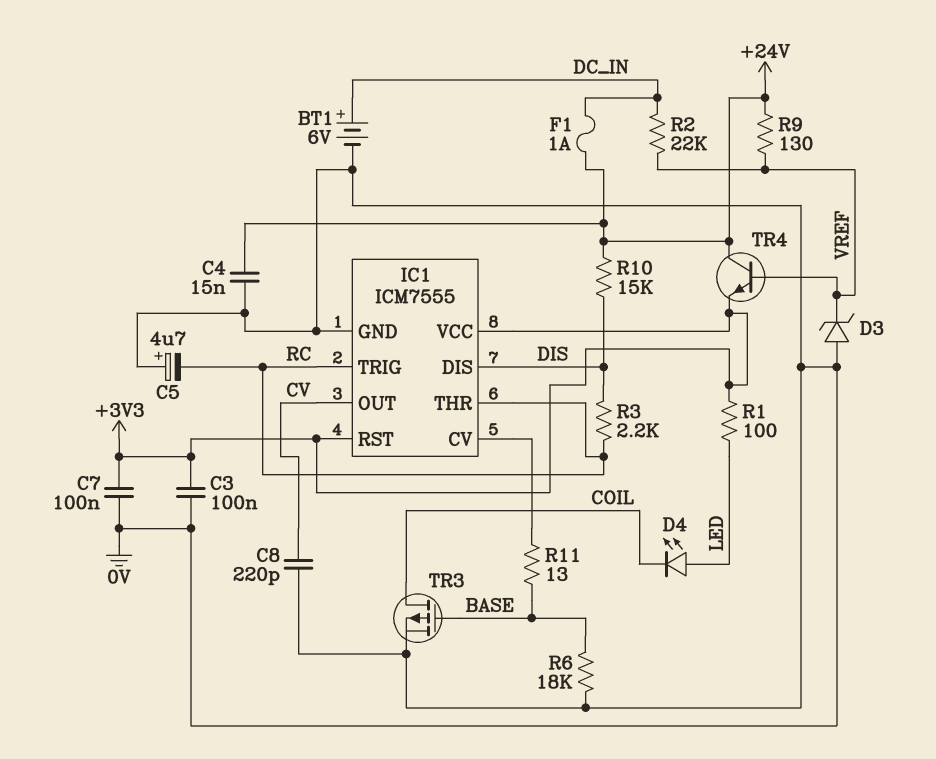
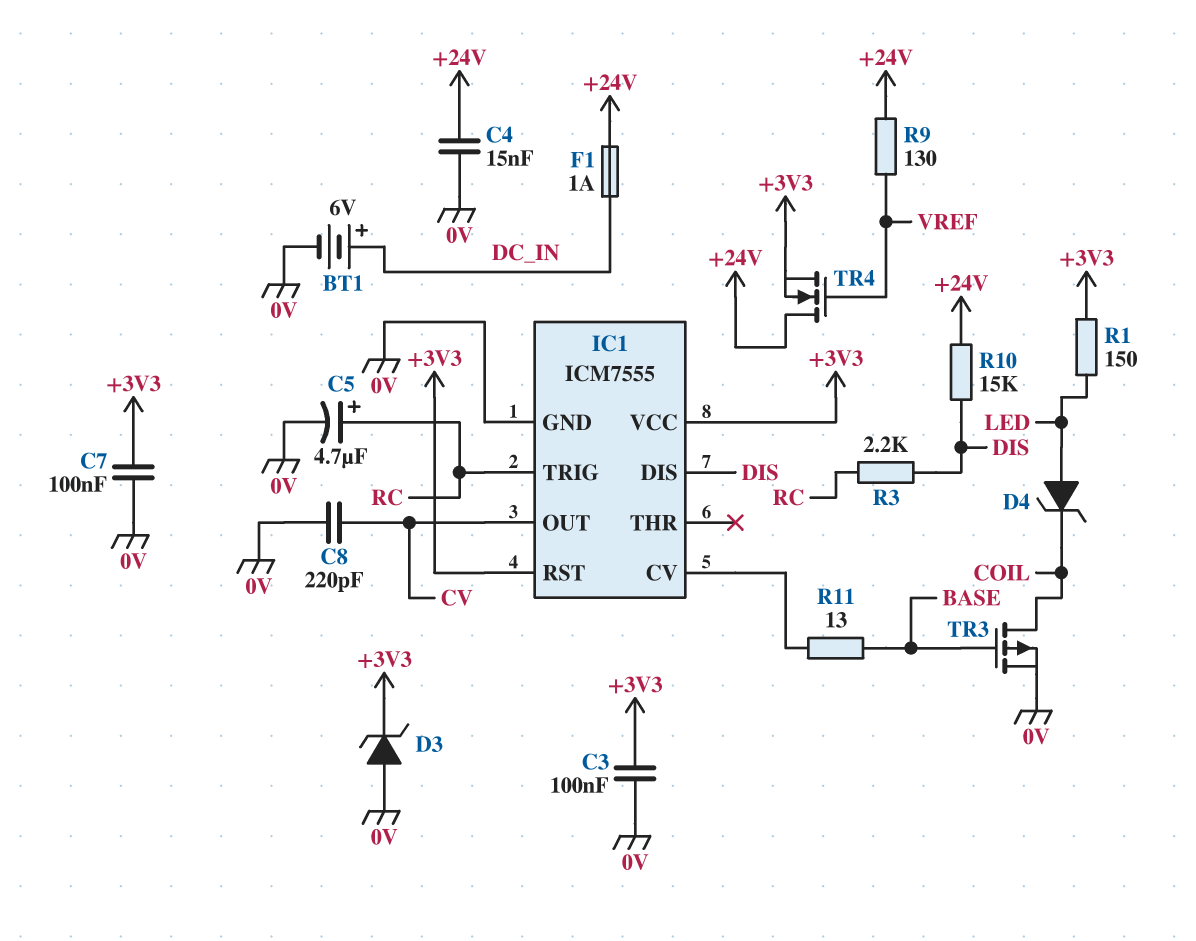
C5: 4.7uF (plus 0V, minus RC) -> 4.7uF (plus RC, minus 0V)
D3: zener (A 0V, K VREF) -> zener (A 0V, K +3V3)
D4: LED (A LED, K COIL) -> zener (A LED, K COIL)
IC1 pin THR: RC -> none
R1: 100 (+3V3, LED) -> 150 (+3V3, LED)
R2: 22k (DC_IN, VREF) -> none
R6: 18k (0V, BASE) -> none
TR4: NPN (B VREF, C +24V, E +3V3) -> NMOS (G VREF, D +24V, S +3V3)

